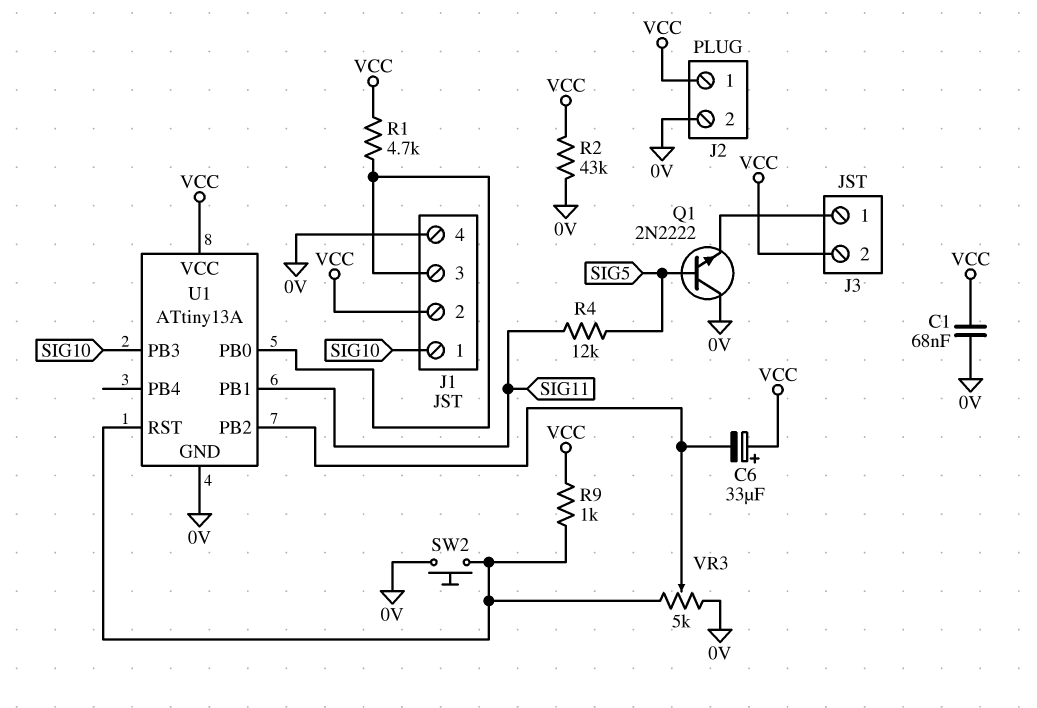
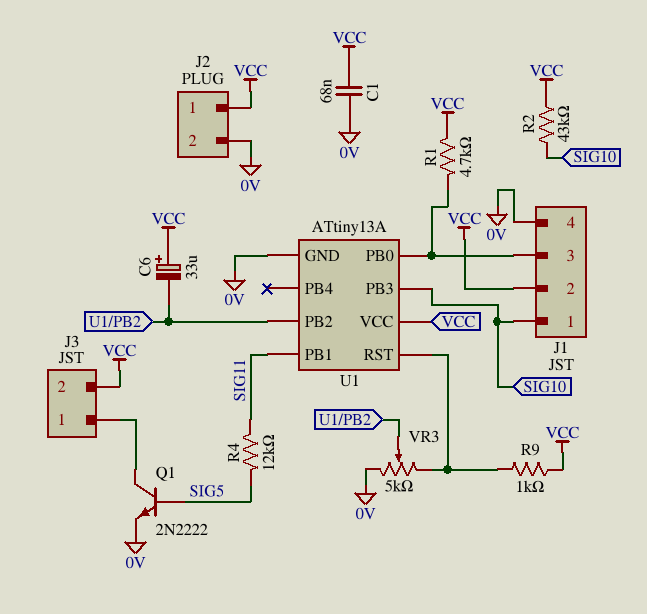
Q1: NPN 2N2222 (B SIG5, C 0V, E J3/1) -> NPN 2N2222 (B SIG5, C J3/1, E 0V)
R2: 43k (0V, VCC) -> 43k (SIG10, VCC)
SW2: button (0V, U1/RST) -> none

